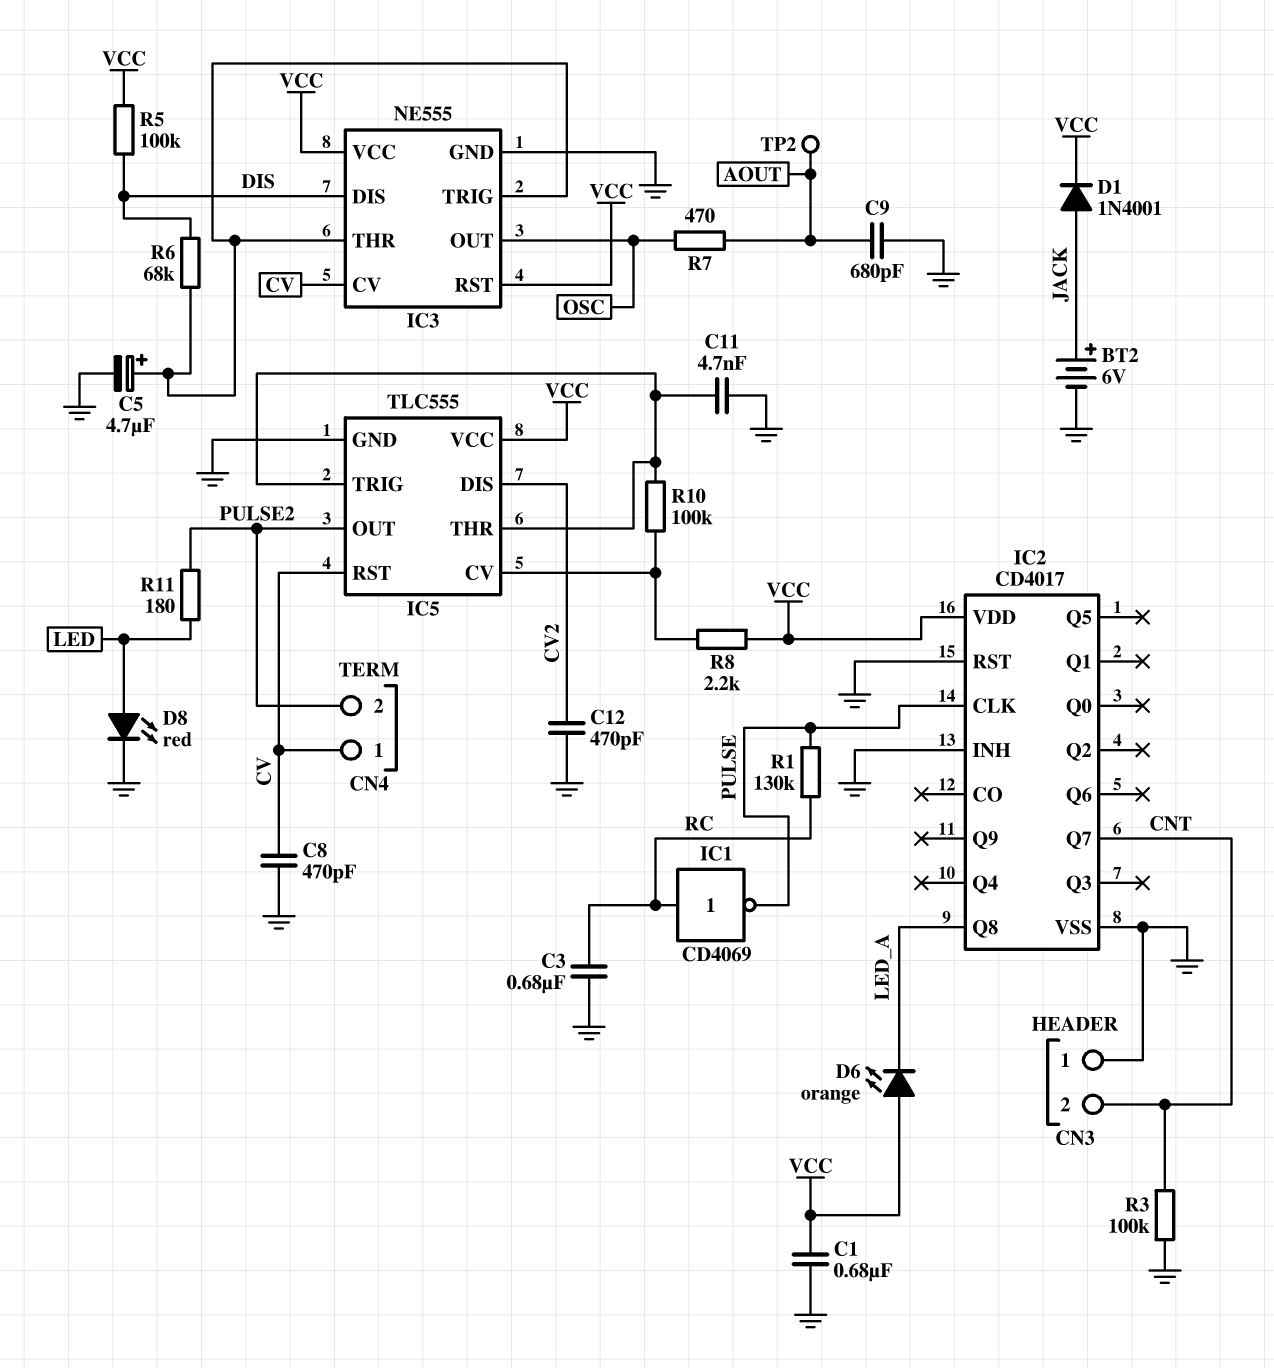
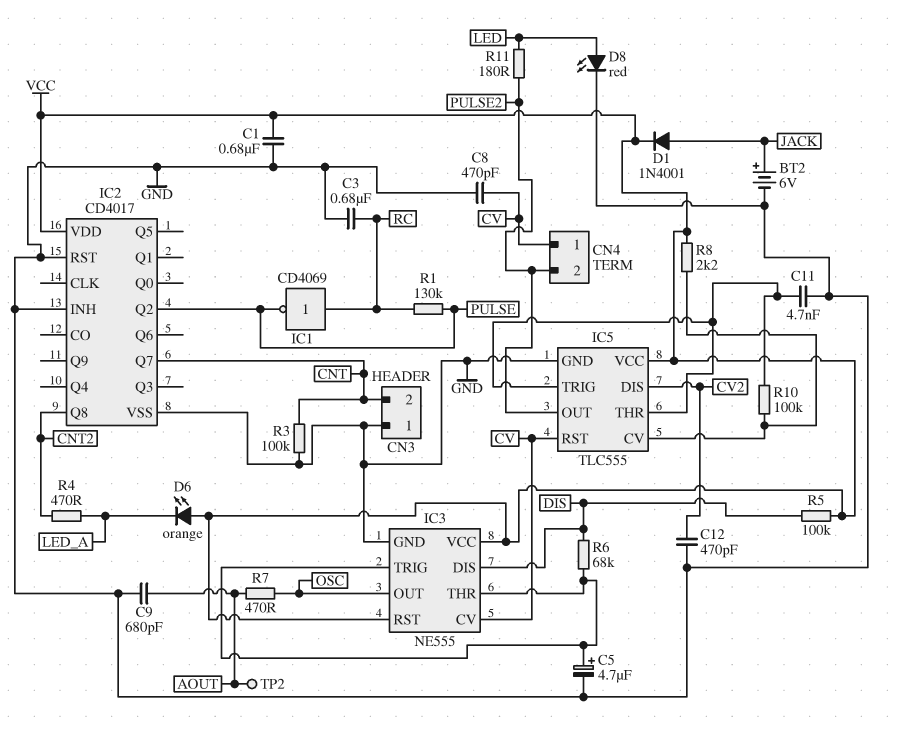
IC2 pin CLK: PULSE -> none
IC2 pin Q2: none -> PULSE
IC2 pin Q8: LED_A -> CNT2
R4: none -> 470 (CNT2, LED_A)

